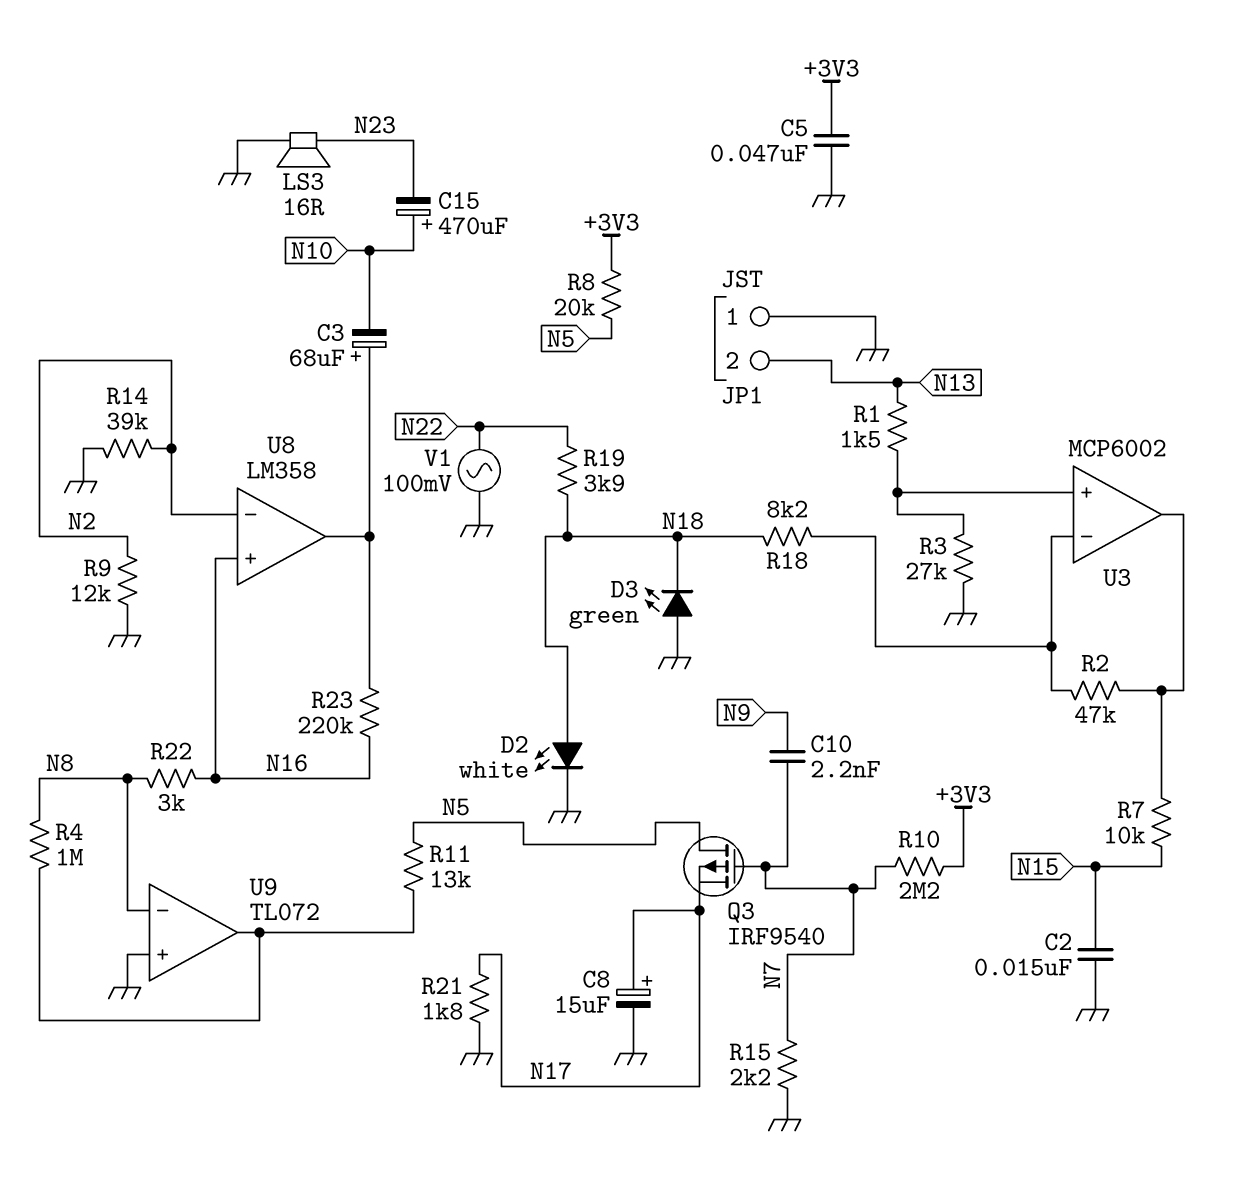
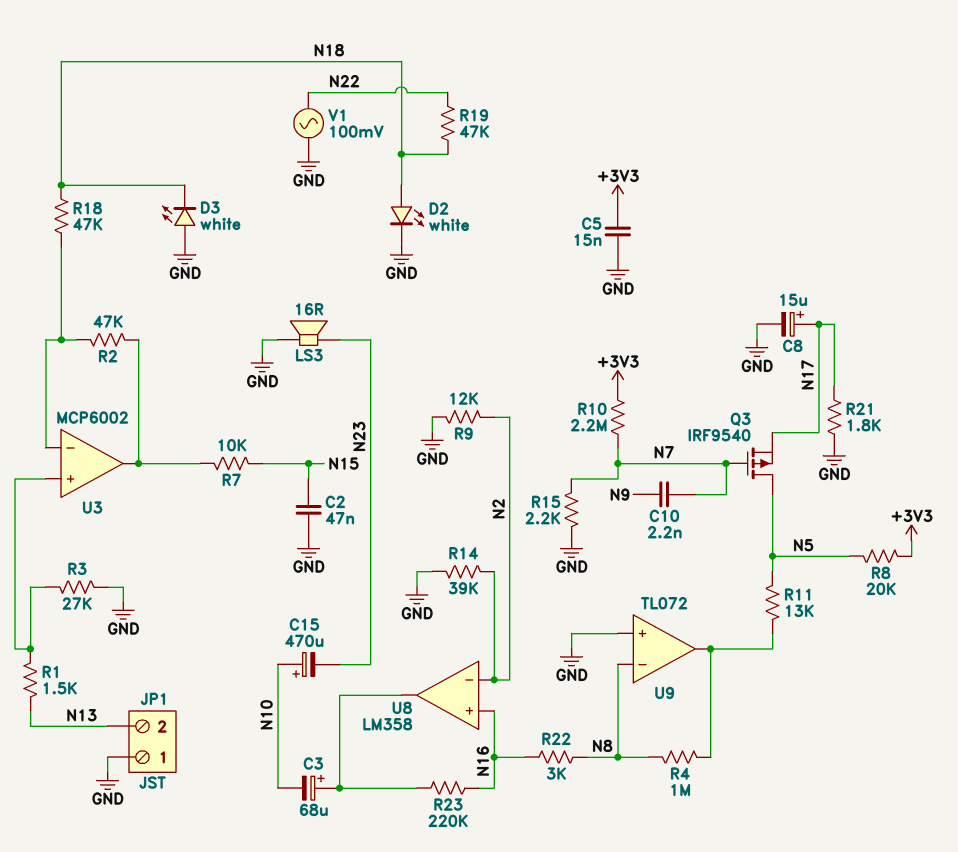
C2: 15nF (GND, N15) -> 47nF (GND, N15)
C5: 47nF (+3V3, GND) -> 15nF (+3V3, GND)
D3: LED green (A GND, K N18) -> LED white (A GND, K N18)
R18: 8.2k (N18, U3/in-) -> 47k (N18, U3/in-)
R19: 3.9k (N18, N22) -> 47k (N18, N22)

